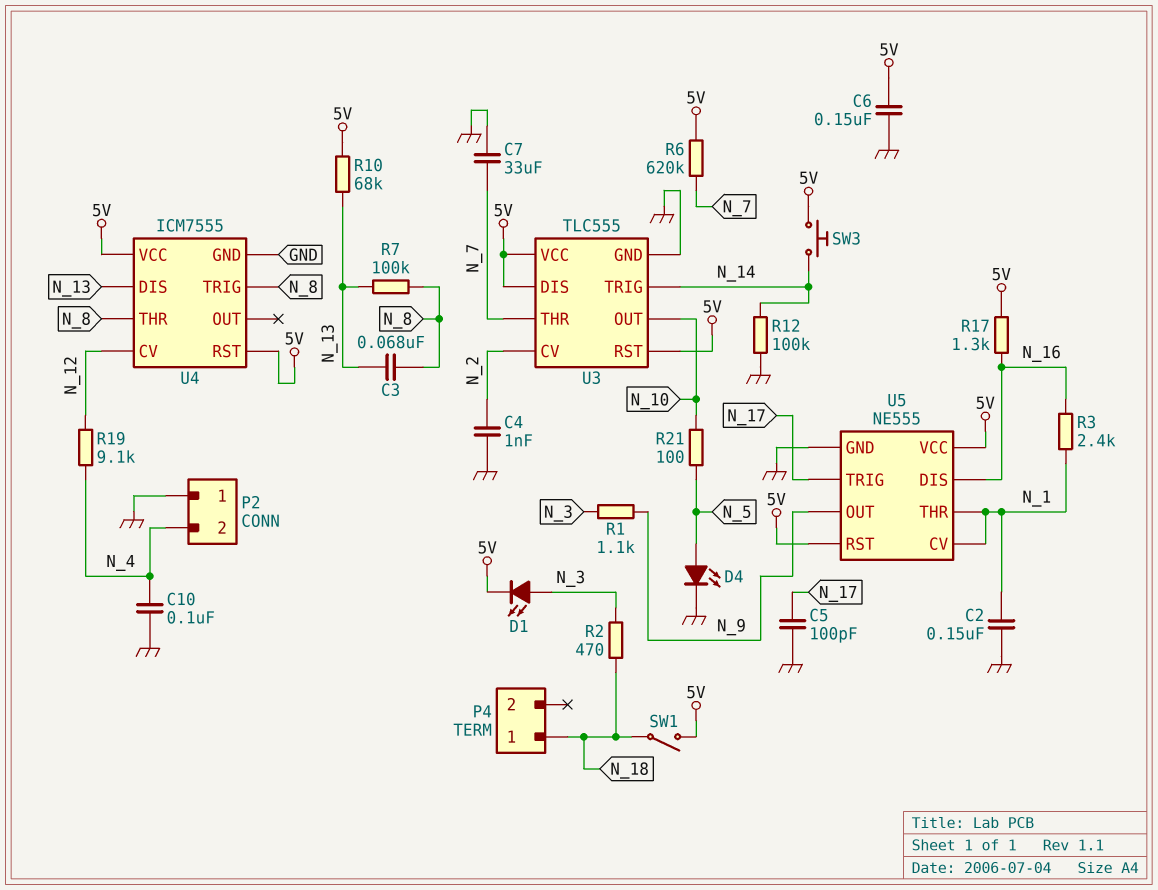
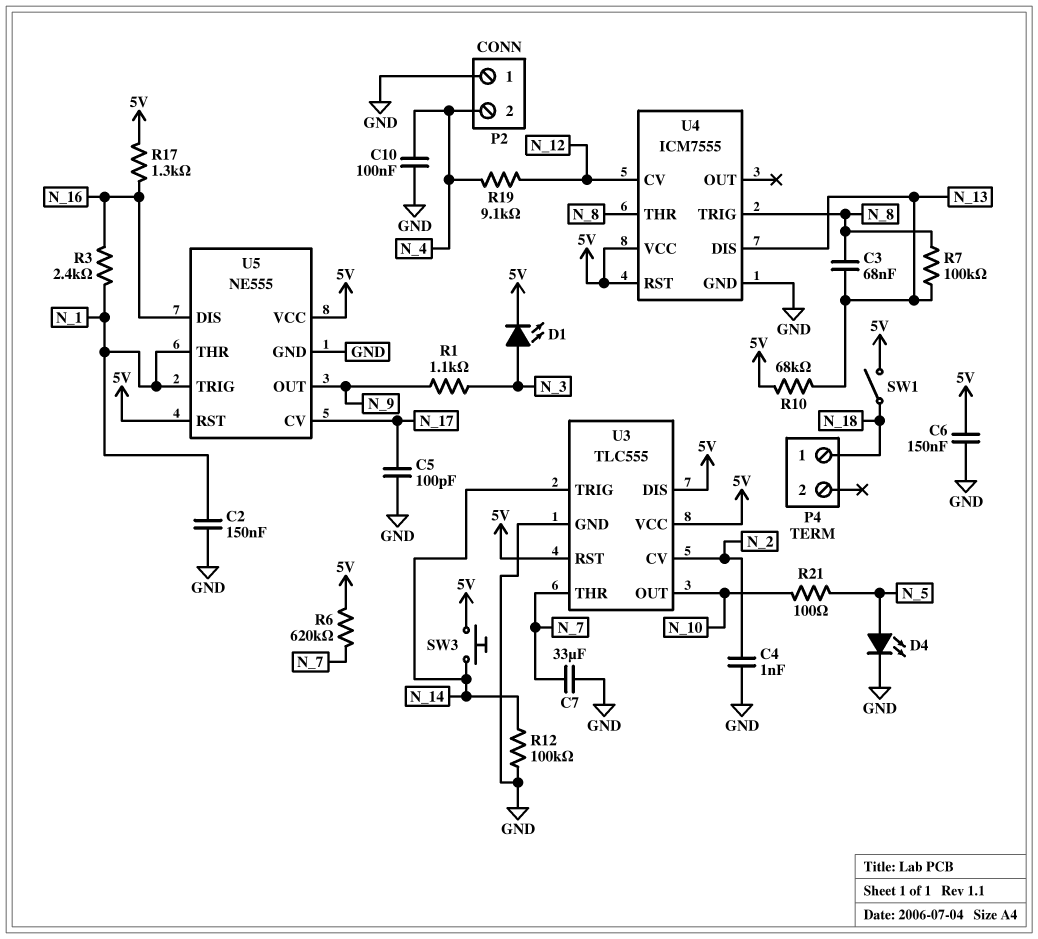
R2: 470 (N_3, N_18) -> none
U5 pin CV: N_1 -> N_17
U5 pin TRIG: N_17 -> N_1

